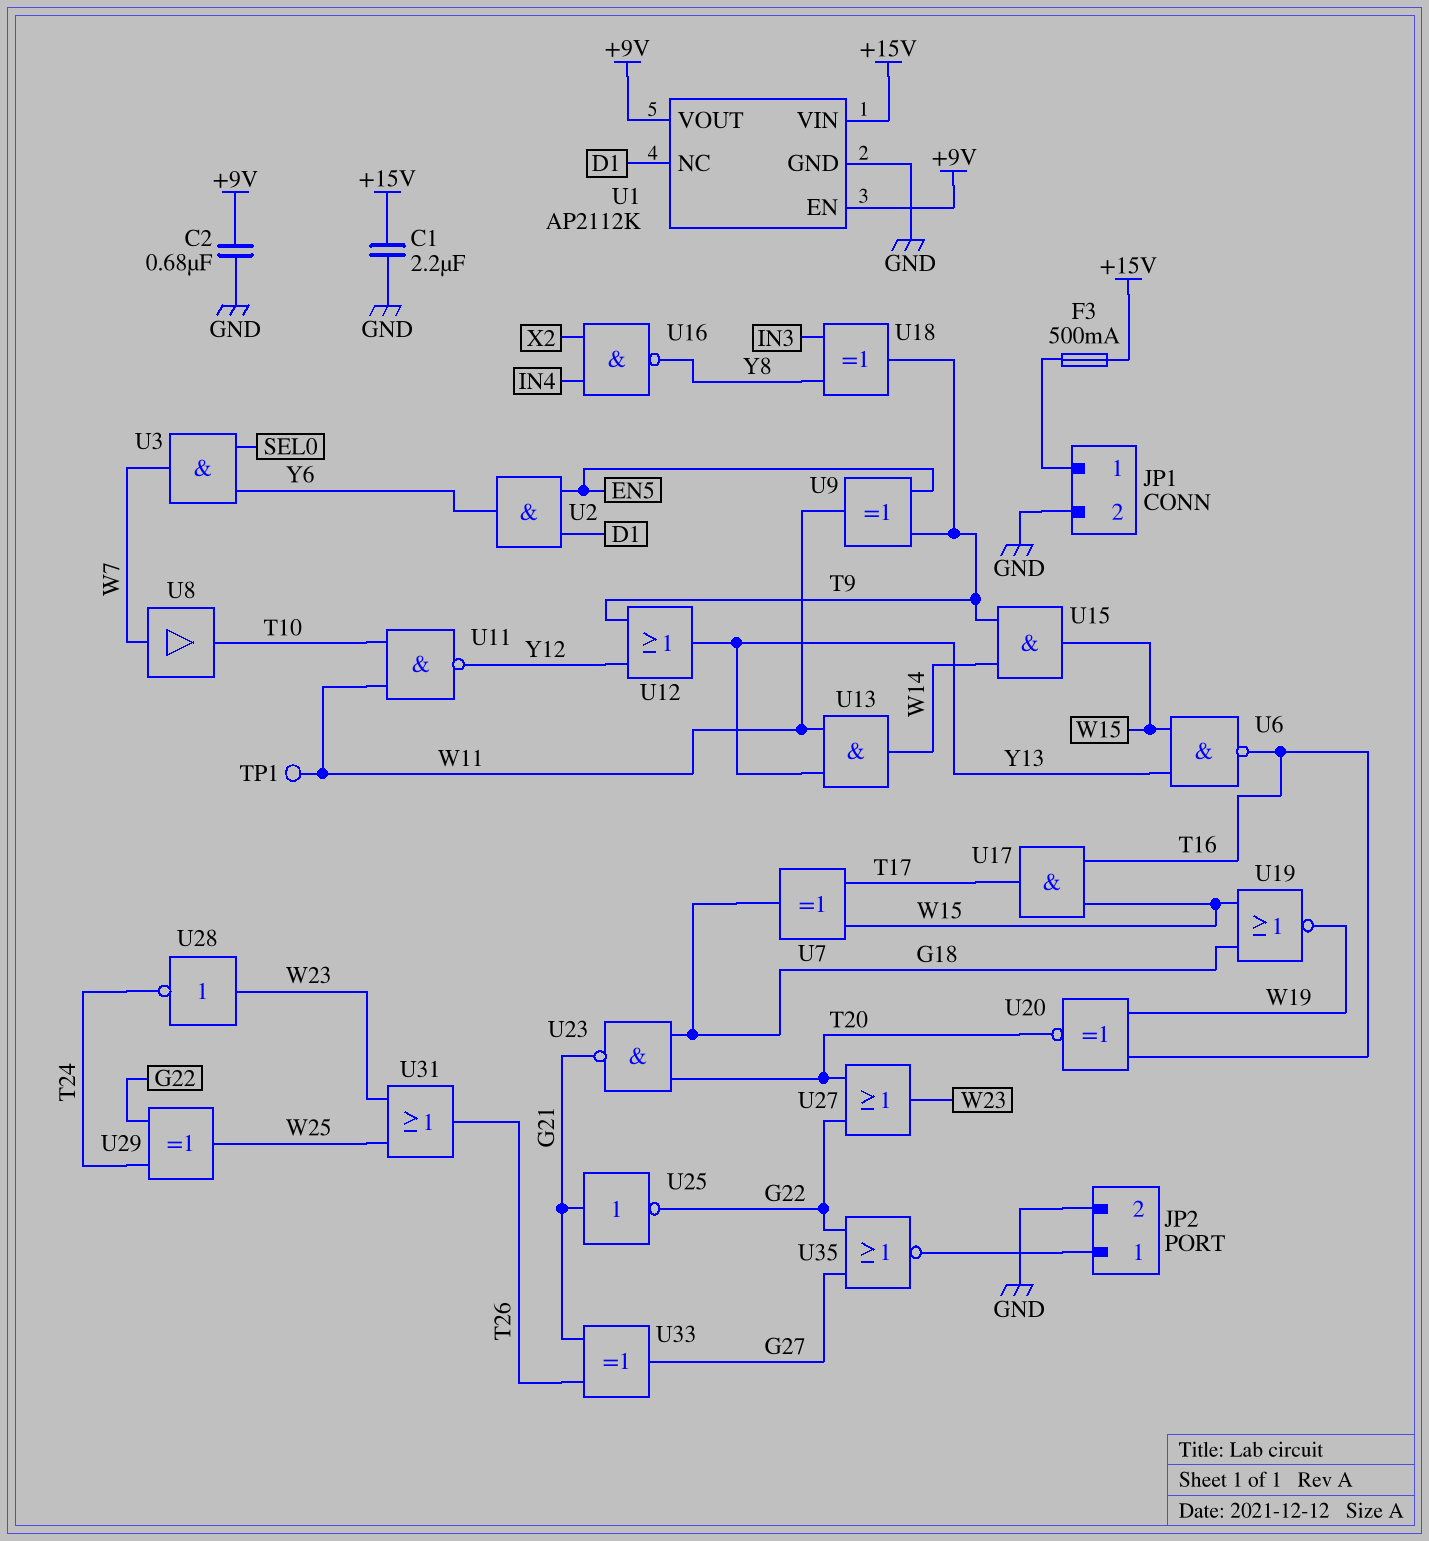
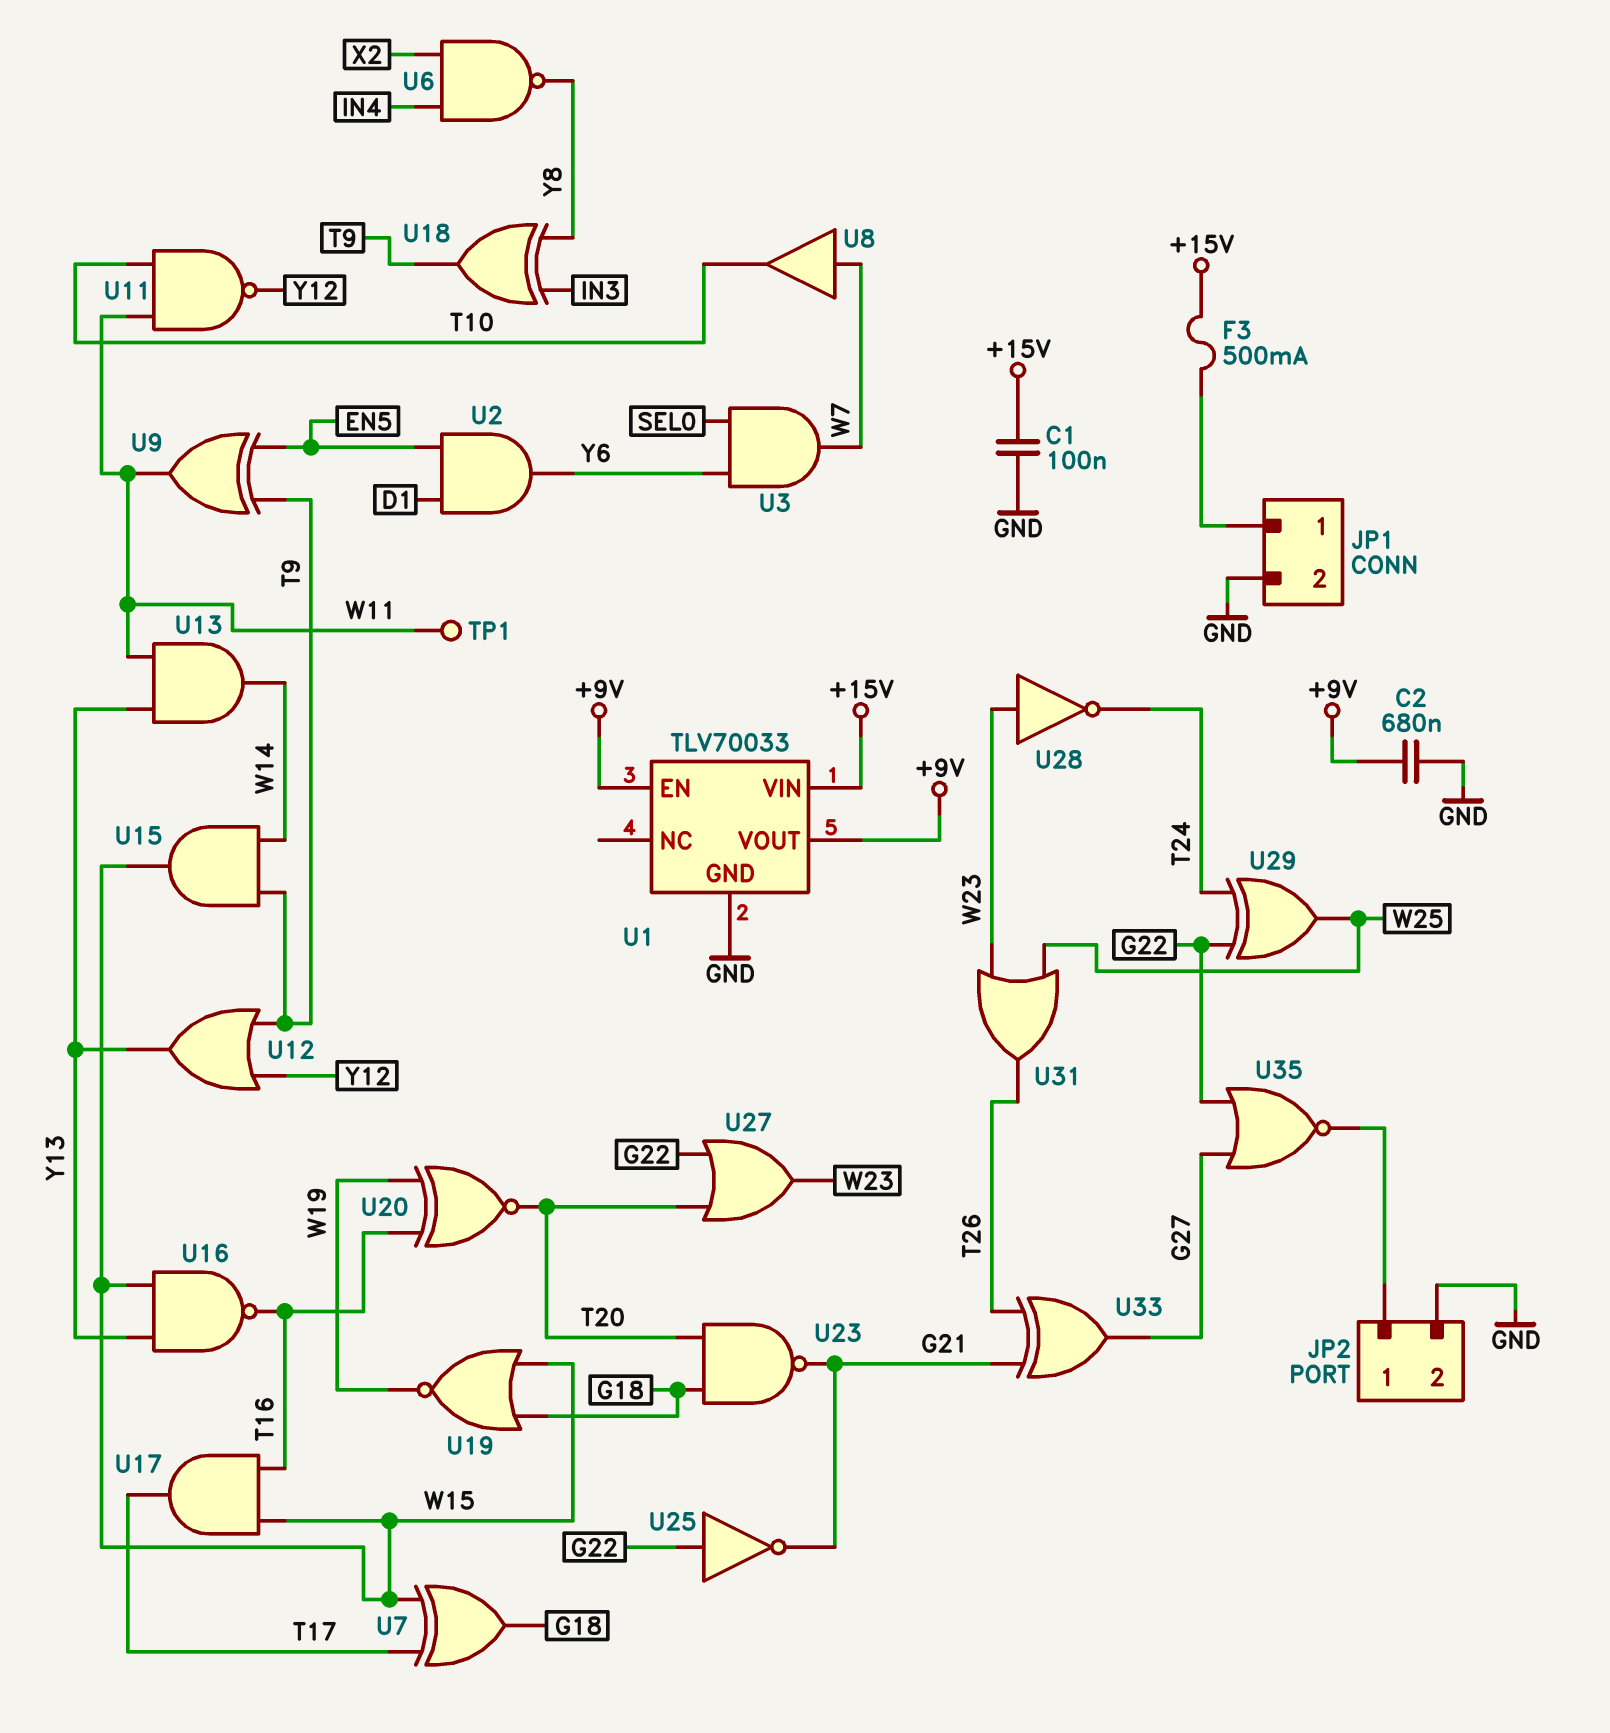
C1: 2.2uF (+15V, GND) -> 100nF (+15V, GND)
U1: AP2112K -> TLV70033
U1 pin NC: D1 -> none
U6: NAND (in W15, in Y13, out T16) -> NAND (in IN4, in X2, out Y8)
U16: NAND (in IN4, in X2, out Y8) -> NAND (in W15, in Y13, out T16)
U25: NOT (in G21, out G22) -> NOT (in G22, out G21)

